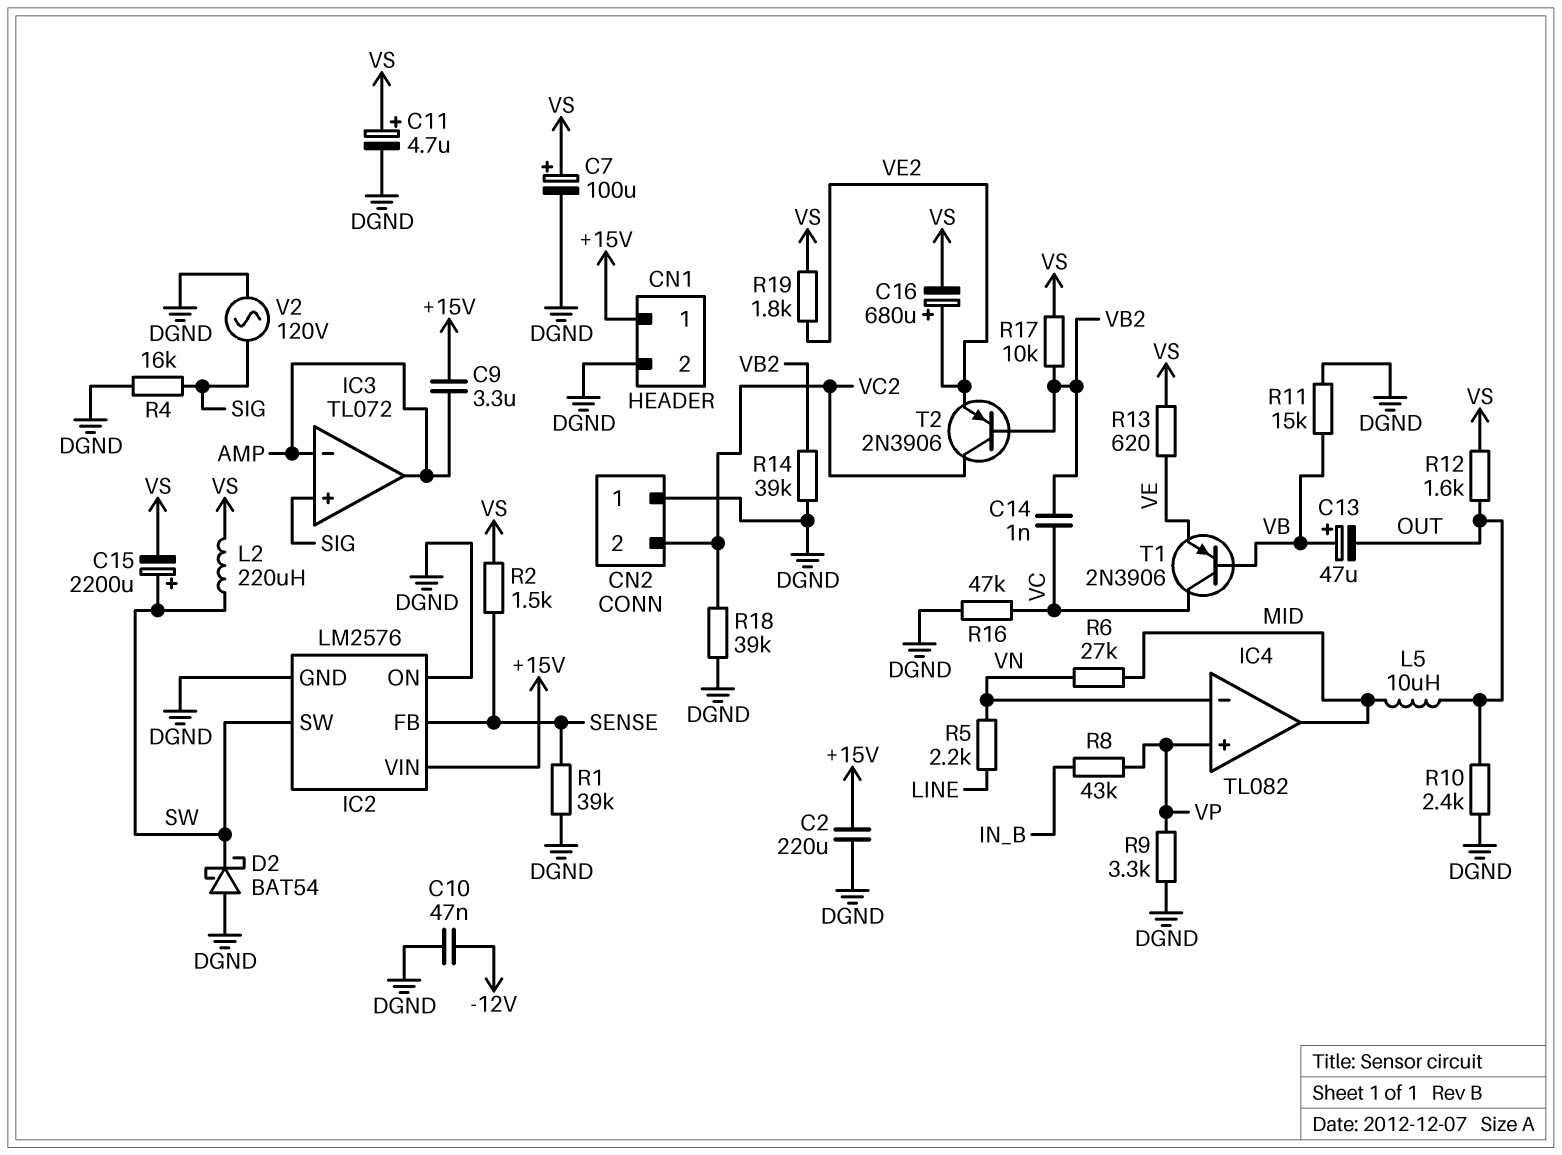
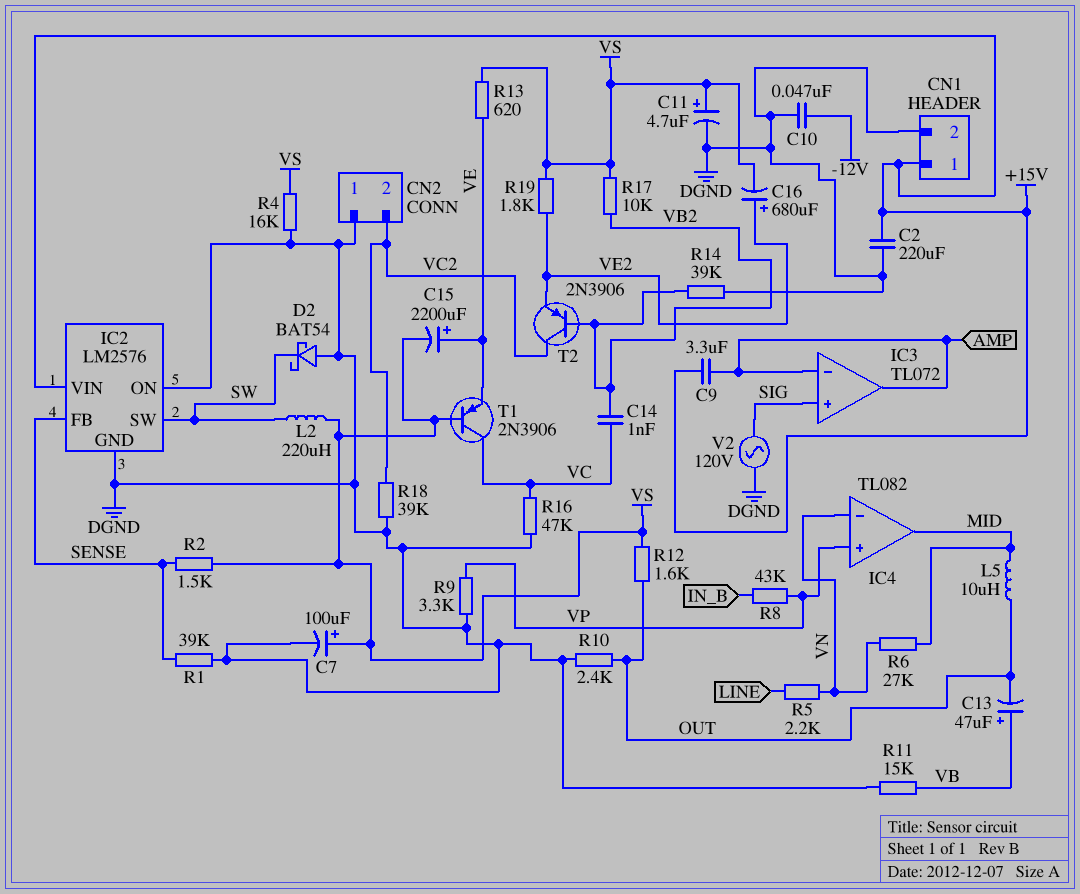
C15: 2200uF (plus SW, minus VS) -> 2200uF (plus VE, minus VS)
R4: 16k (DGND, SIG) -> 16k (DGND, VS)
T1: PNP 2N3906 (B VB, C VC, E VE) -> PNP 2N3906 (B VS, C VC, E VE)

